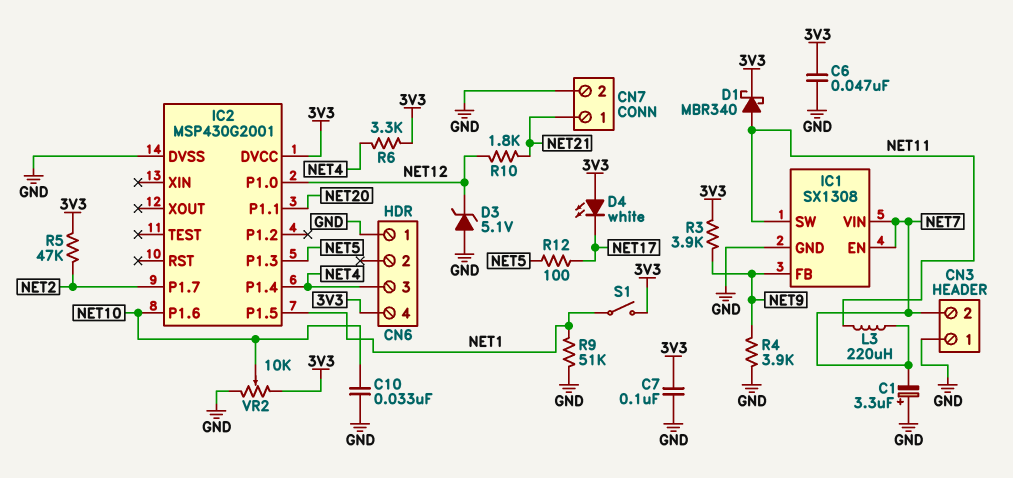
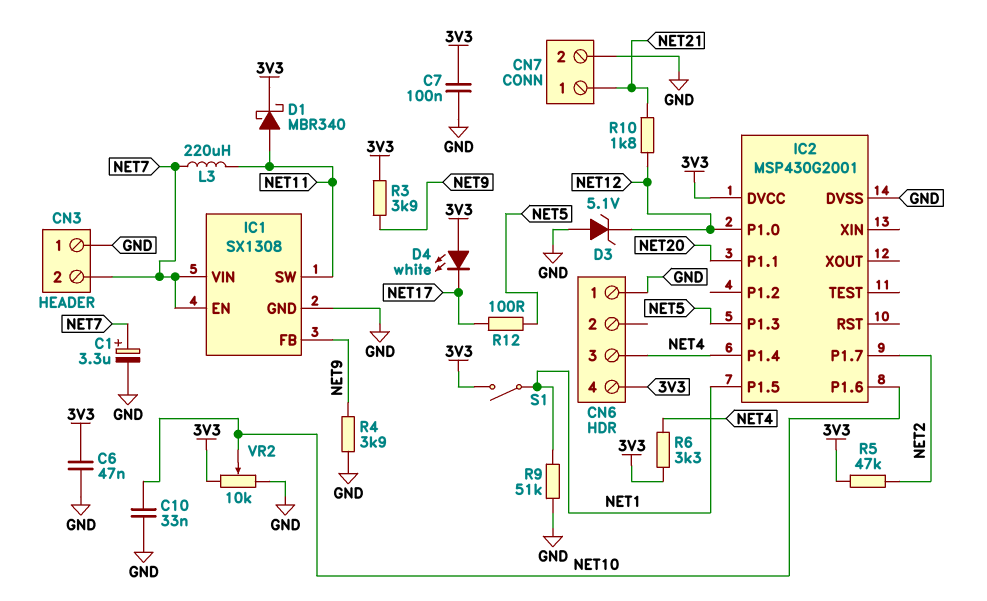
C1: 3.3uF (plus GND, minus NET7) -> 3.3uF (plus NET7, minus GND)

